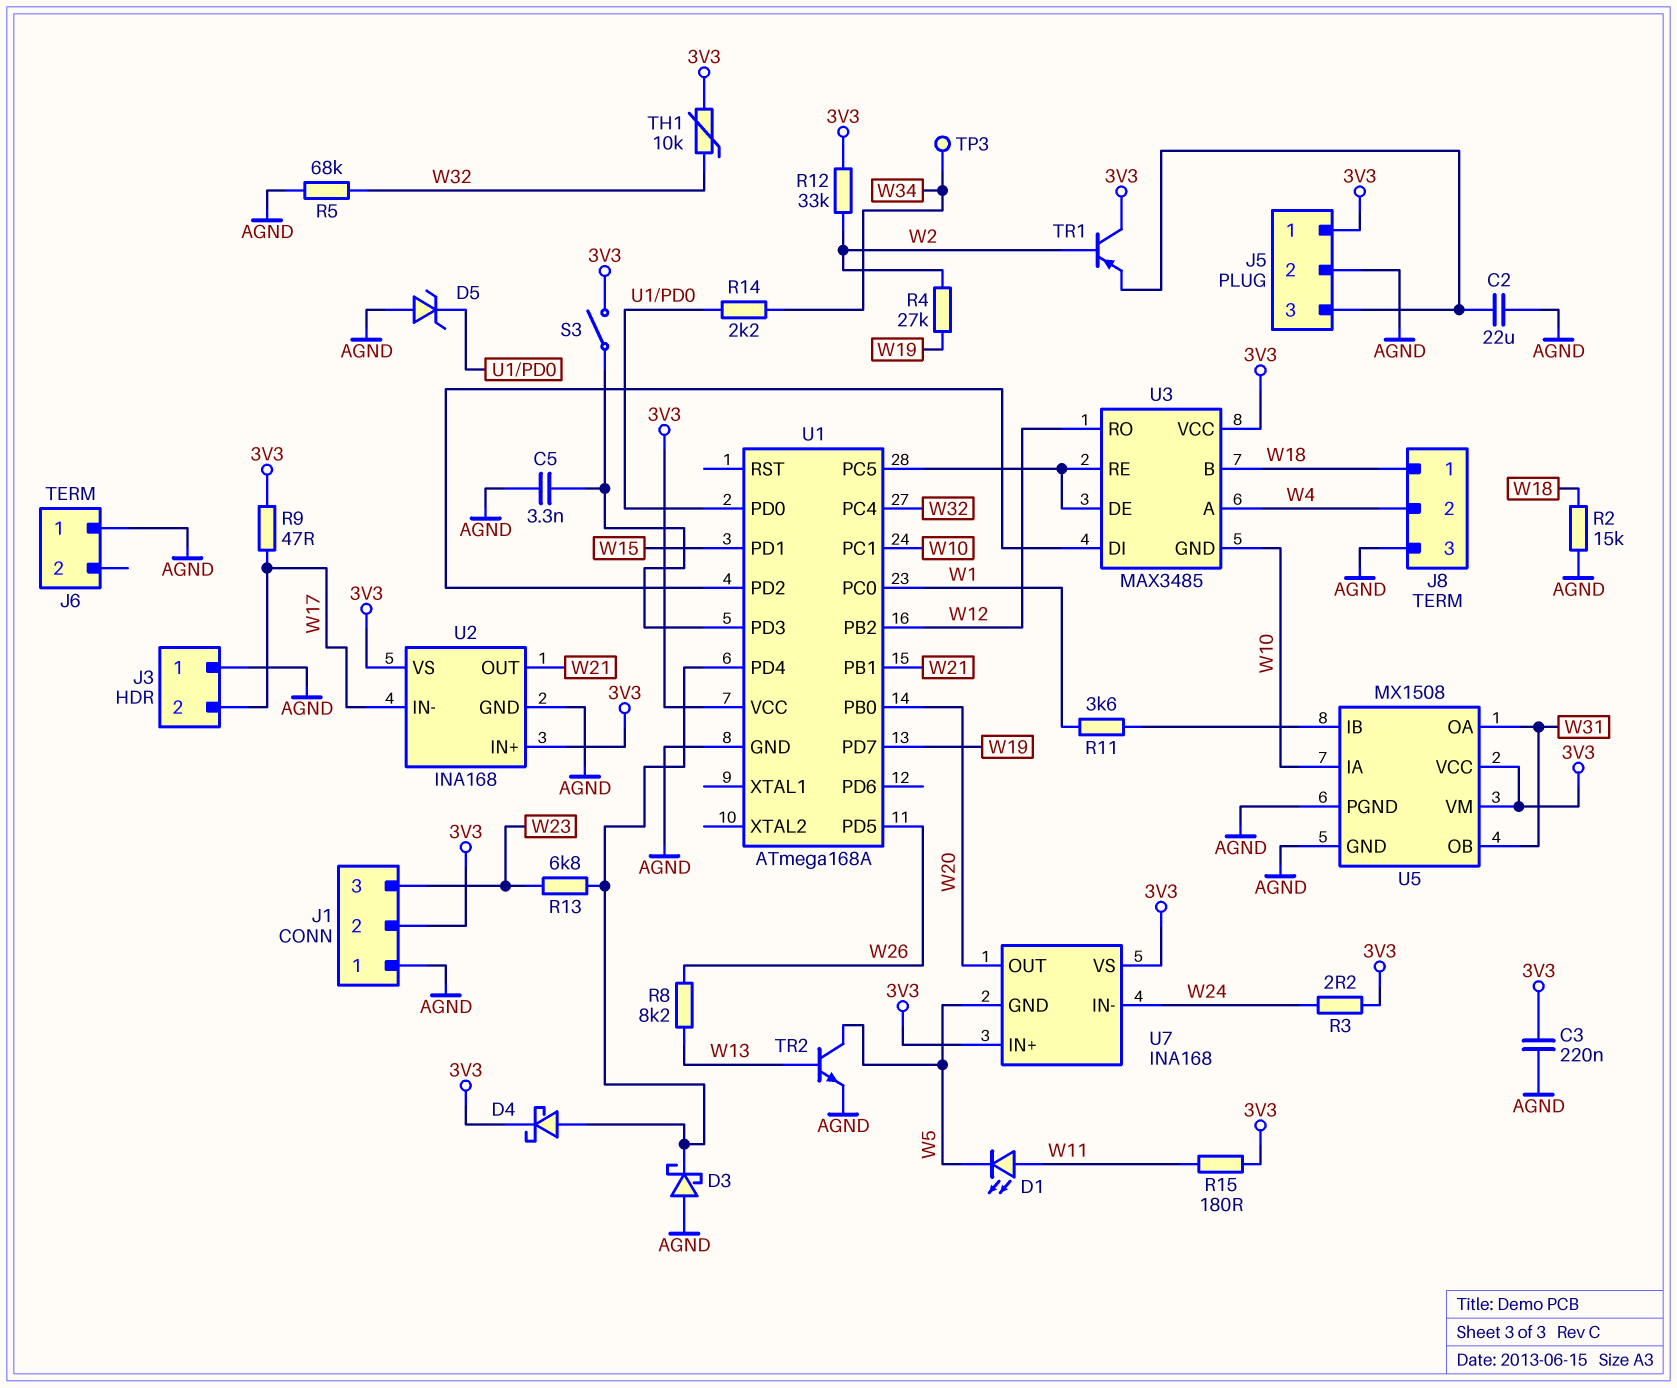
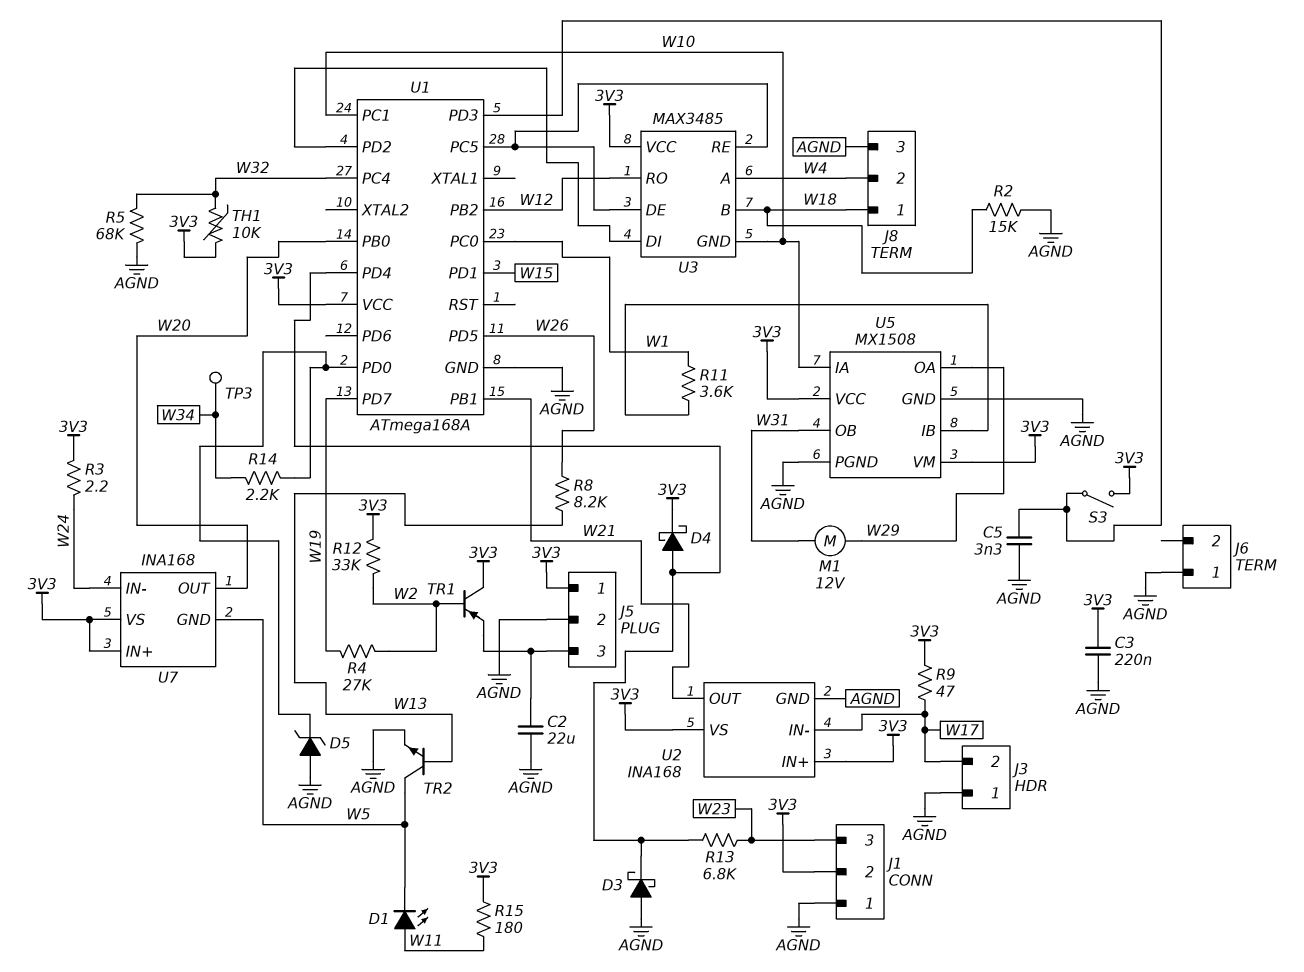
M1: none -> motor 12V (W29, W31)
U5 pin OA: W31 -> W29

